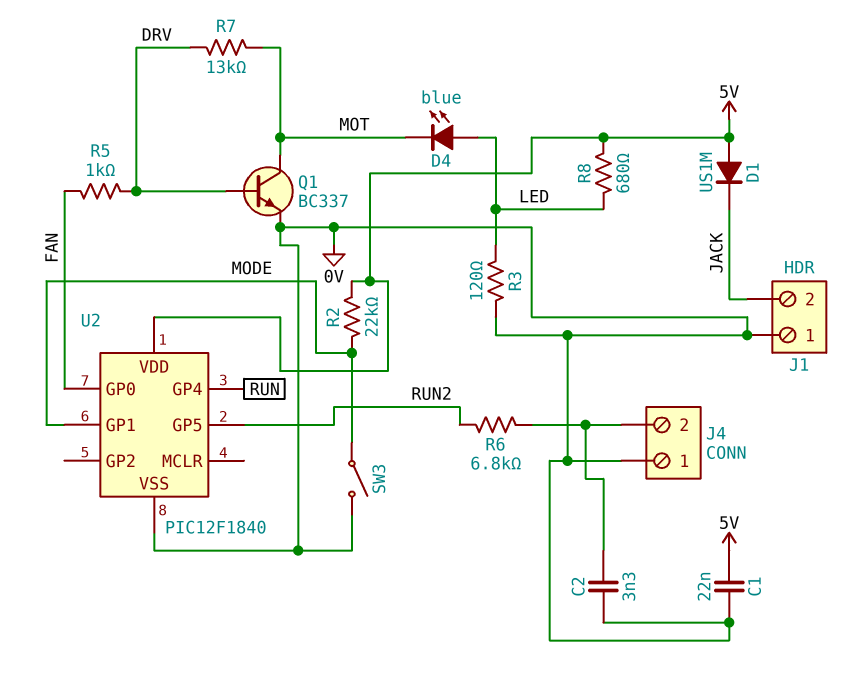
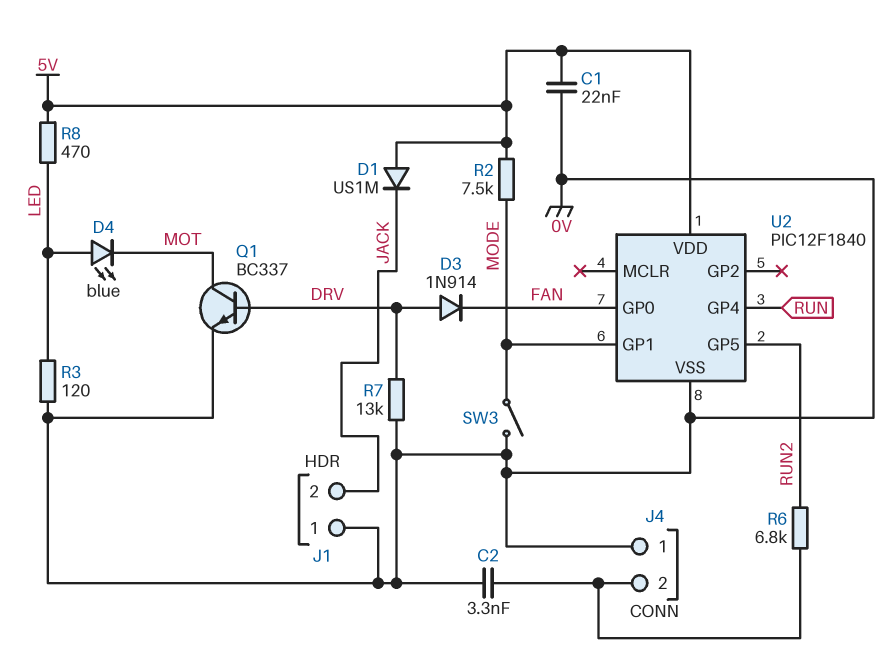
D3: none -> diode 1N914 (A DRV, K FAN)
R2: 22k (5V, MODE) -> 7.5k (5V, MODE)
R5: 1k (DRV, FAN) -> none
R7: 13k (DRV, MOT) -> 13k (0V, DRV)
R8: 680 (5V, LED) -> 470 (5V, LED)

